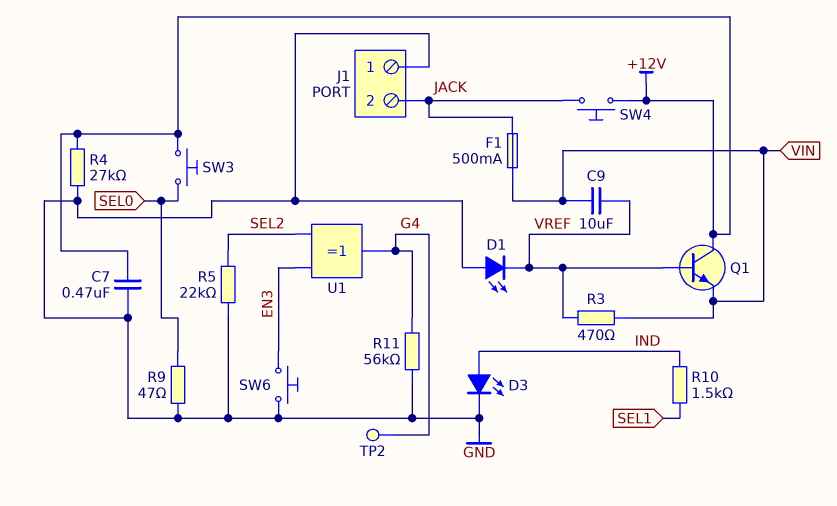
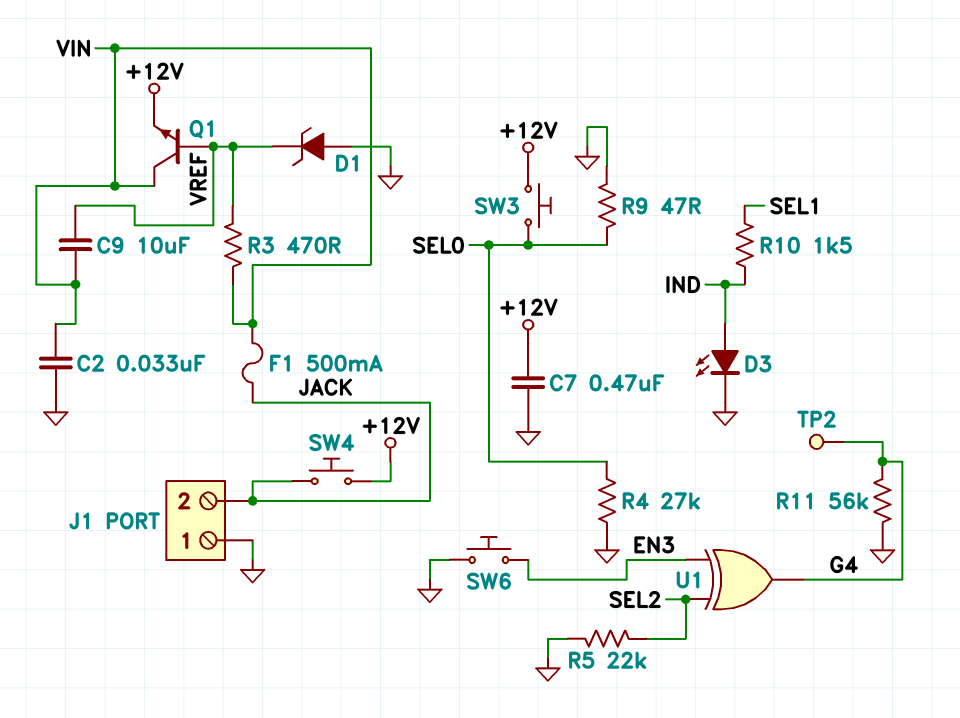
C2: none -> 33nF (GND, VIN)
D1: LED (A GND, K VREF) -> zener (A GND, K VREF)
Q1: NPN (B VREF, C +12V, E VIN) -> NPN (B VREF, C VIN, E +12V)
R4: 27k (+12V, GND) -> 27k (GND, SEL0)

